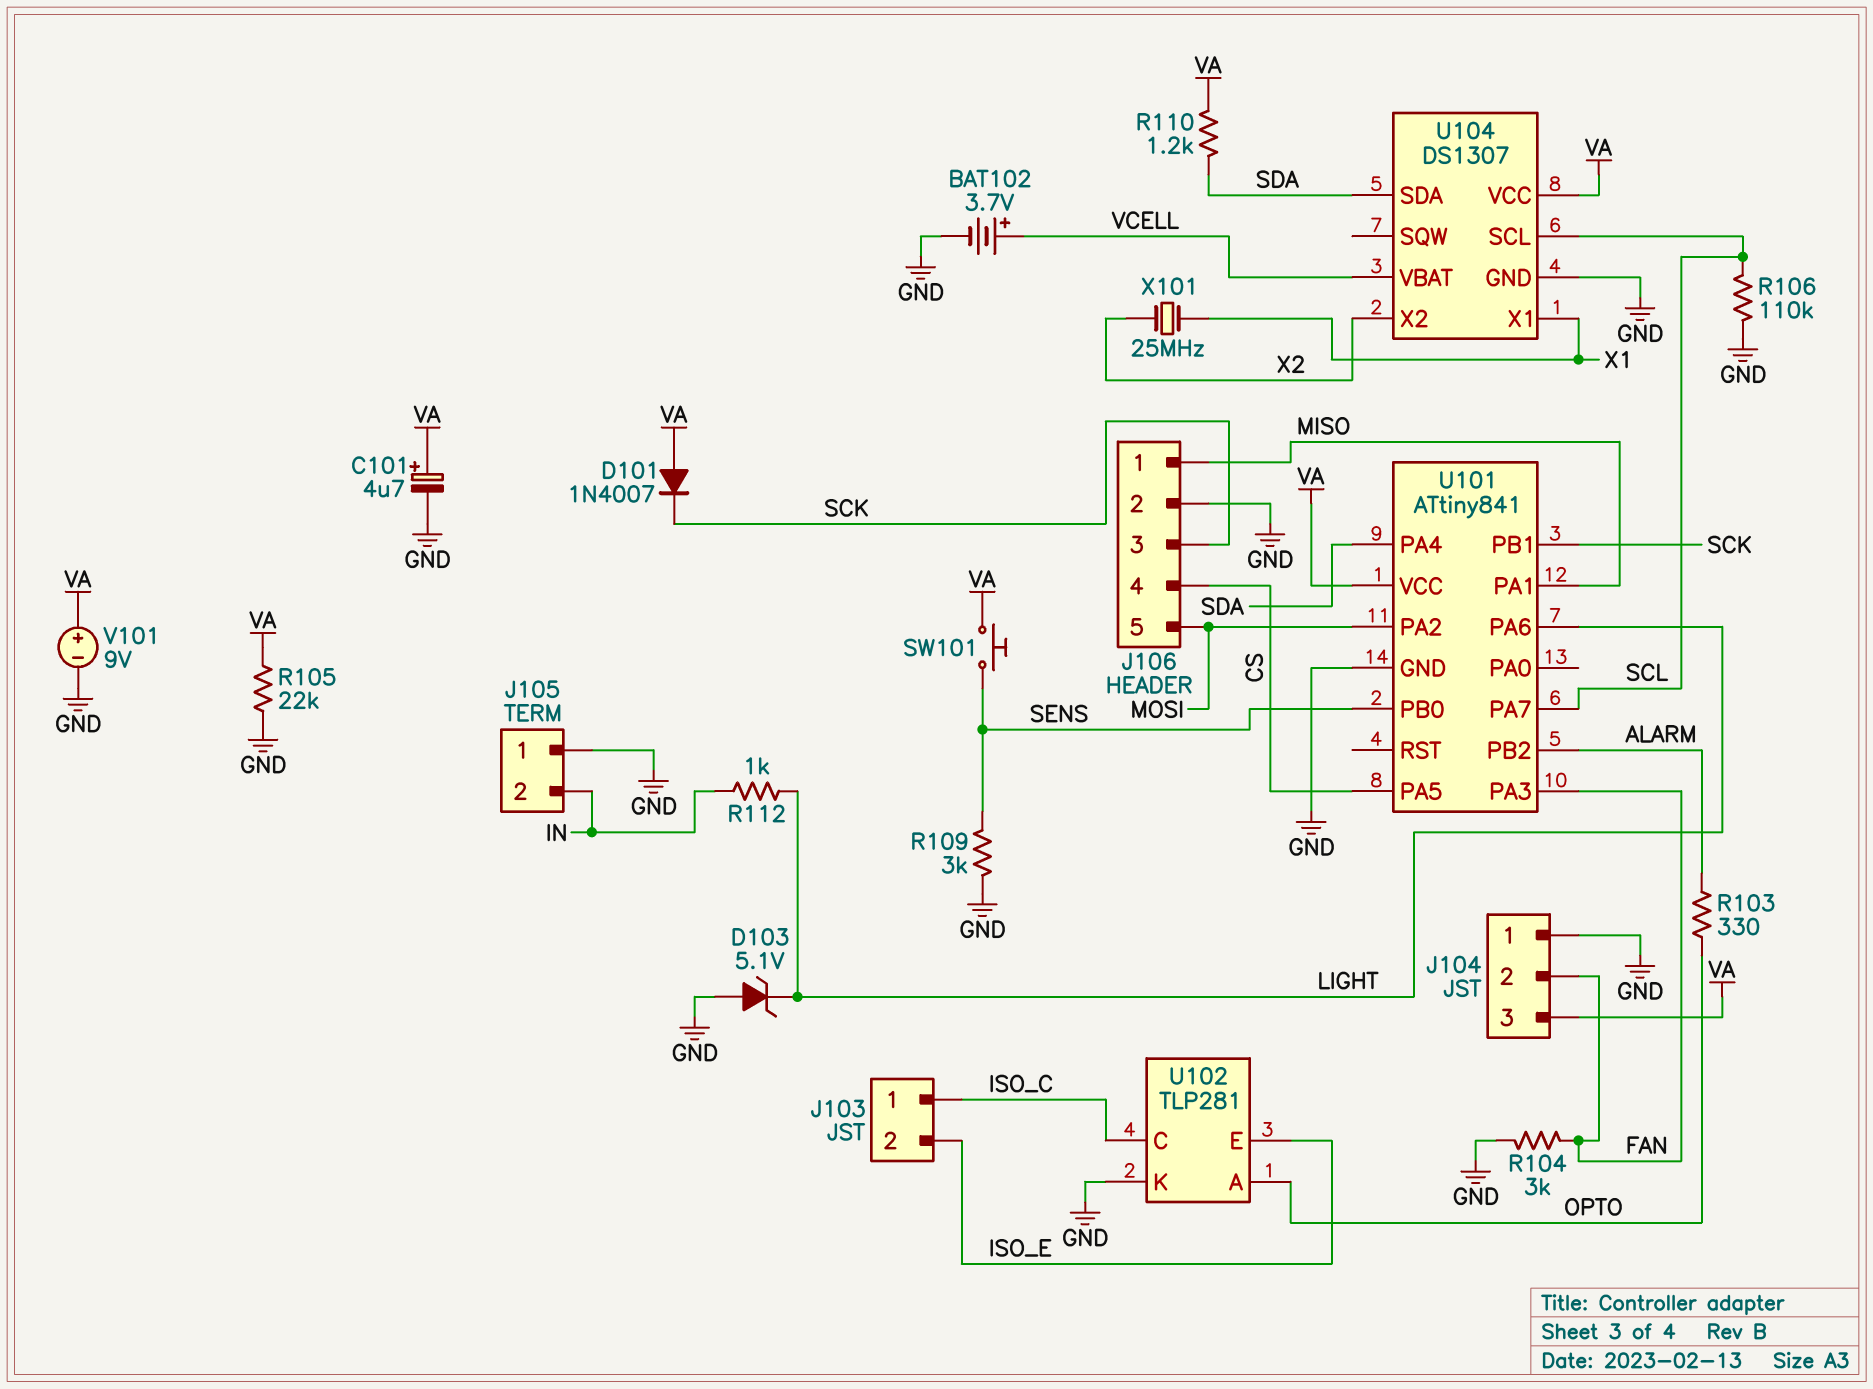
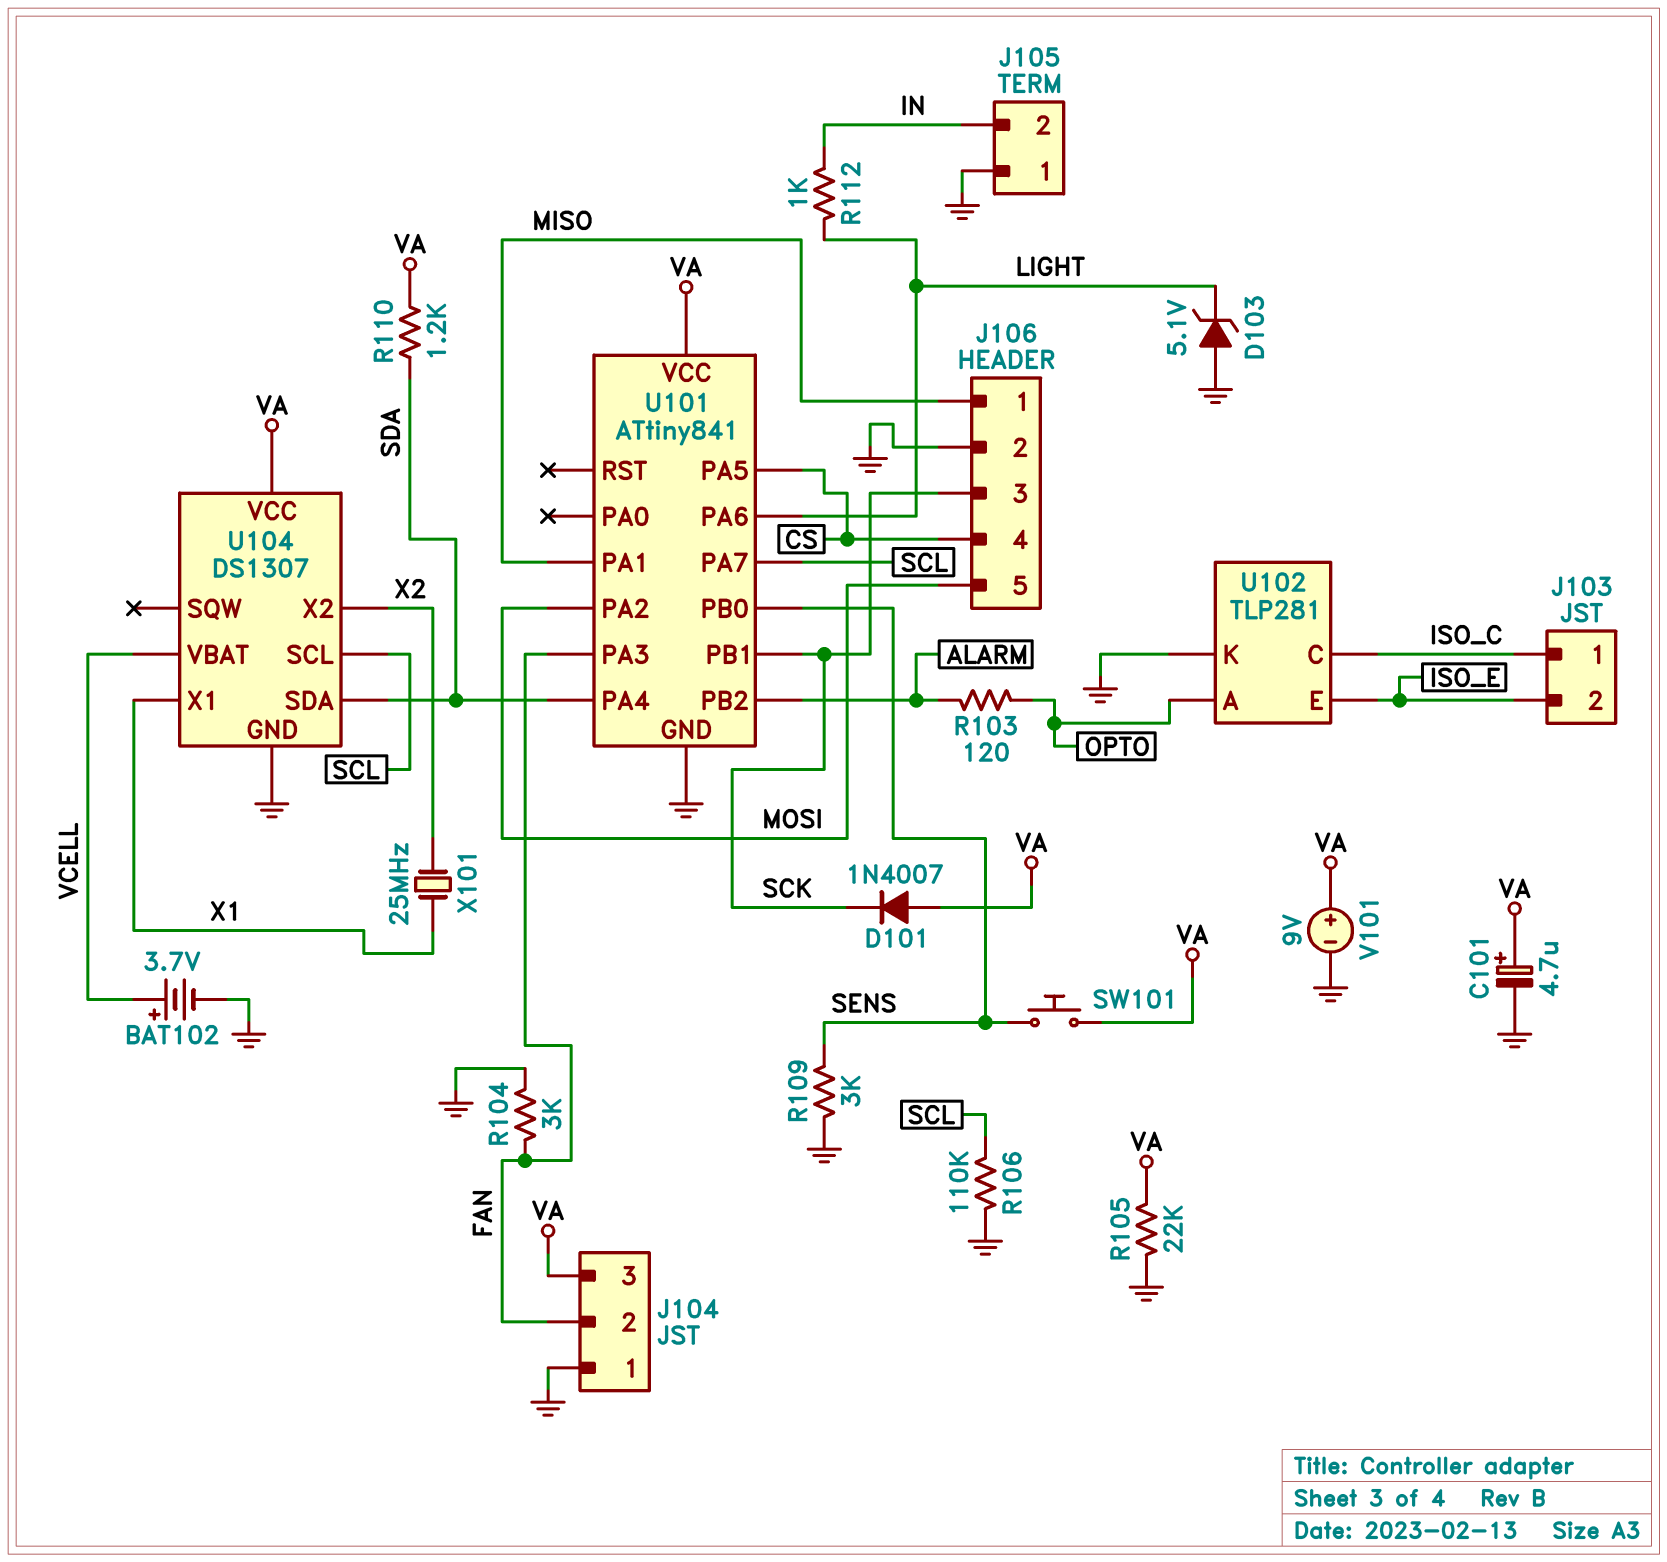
R103: 330 (ALARM, OPTO) -> 120 (ALARM, OPTO)

